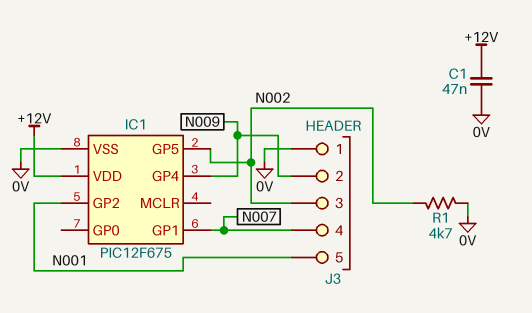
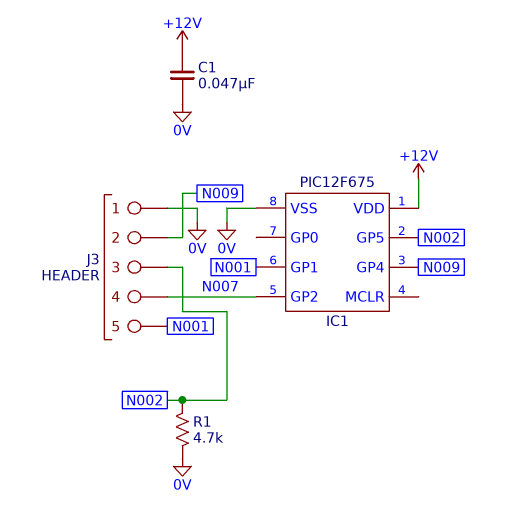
IC1 pin GP1: N007 -> N001
IC1 pin GP2: N001 -> N007

